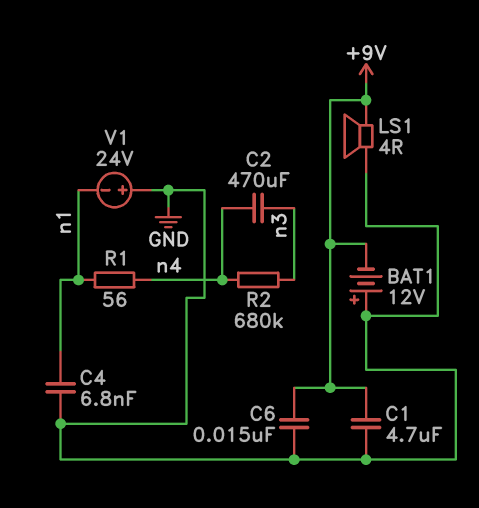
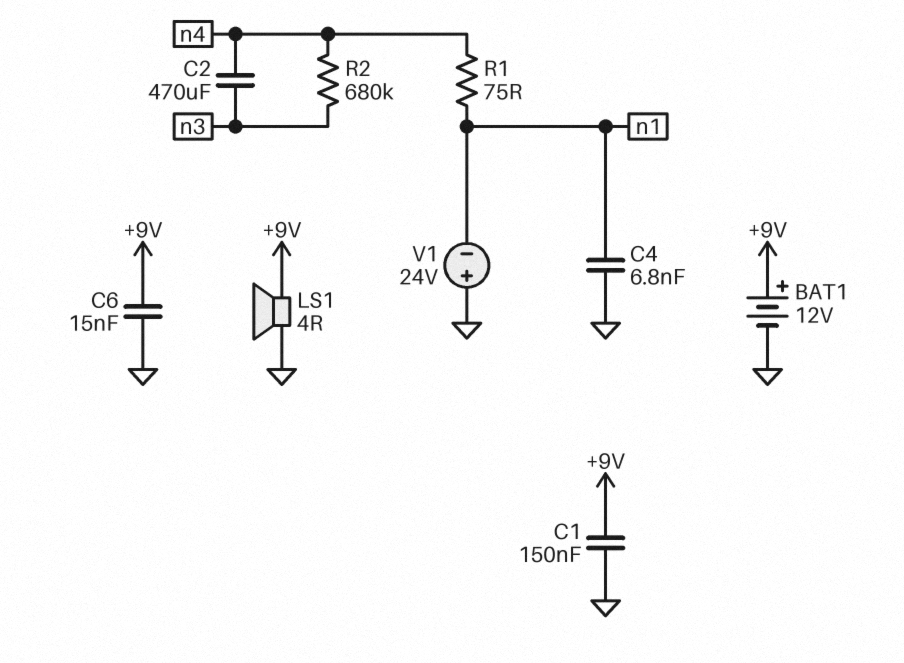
BAT1: 12V (plus GND, minus +9V) -> 12V (plus +9V, minus GND)
C1: 4.7uF (+9V, GND) -> 150nF (+9V, GND)
R1: 56 (n1, n4) -> 75 (n1, n4)

